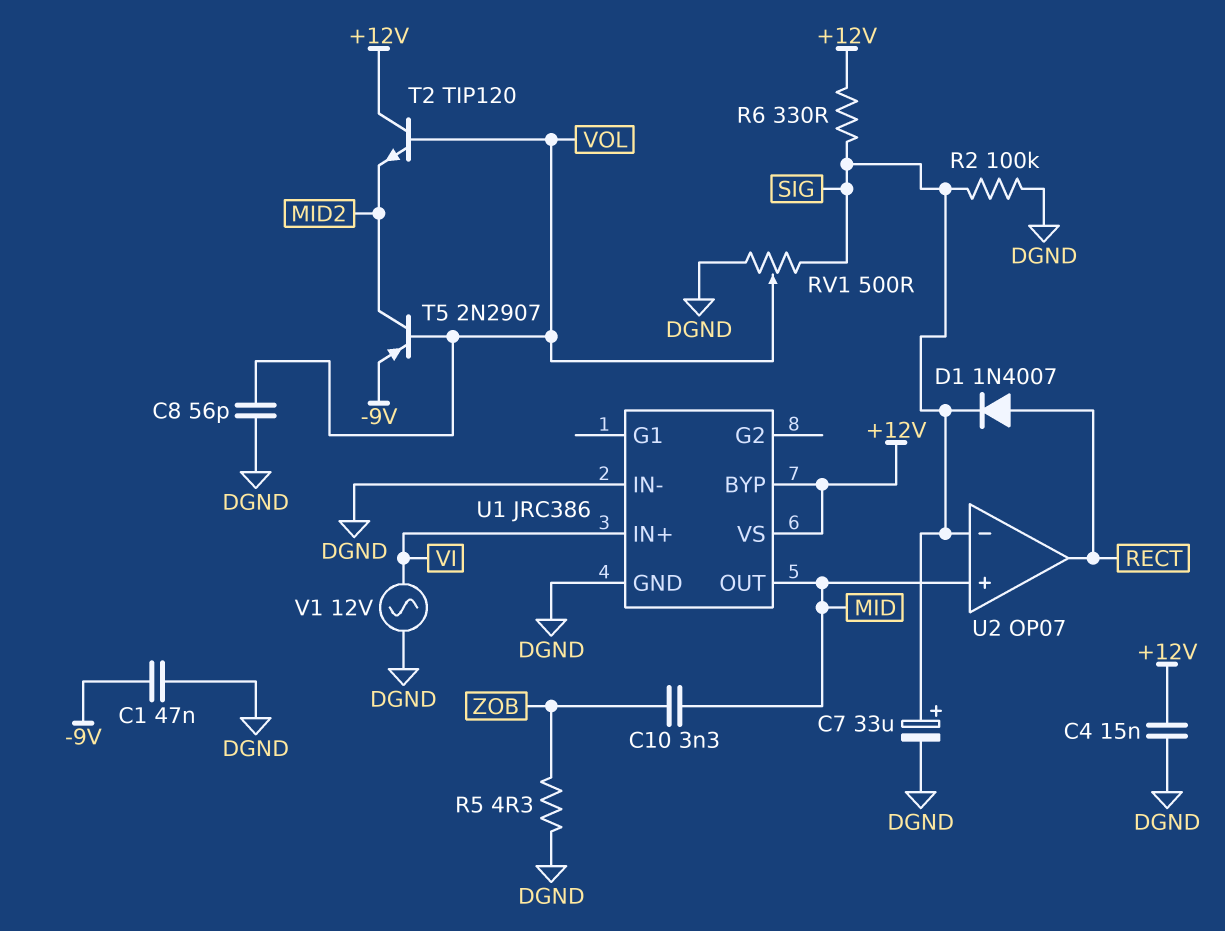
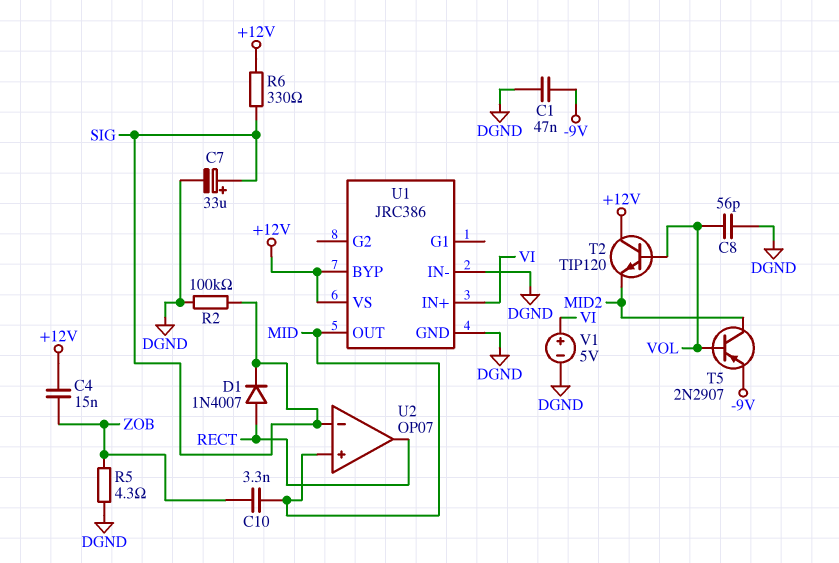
C4: 15nF (+12V, DGND) -> 15nF (+12V, ZOB)
RV1: 500 (DGND, SIG, wiper VOL) -> none
V1: AC 12V (DGND, VI) -> 5V (plus VI, minus DGND)

